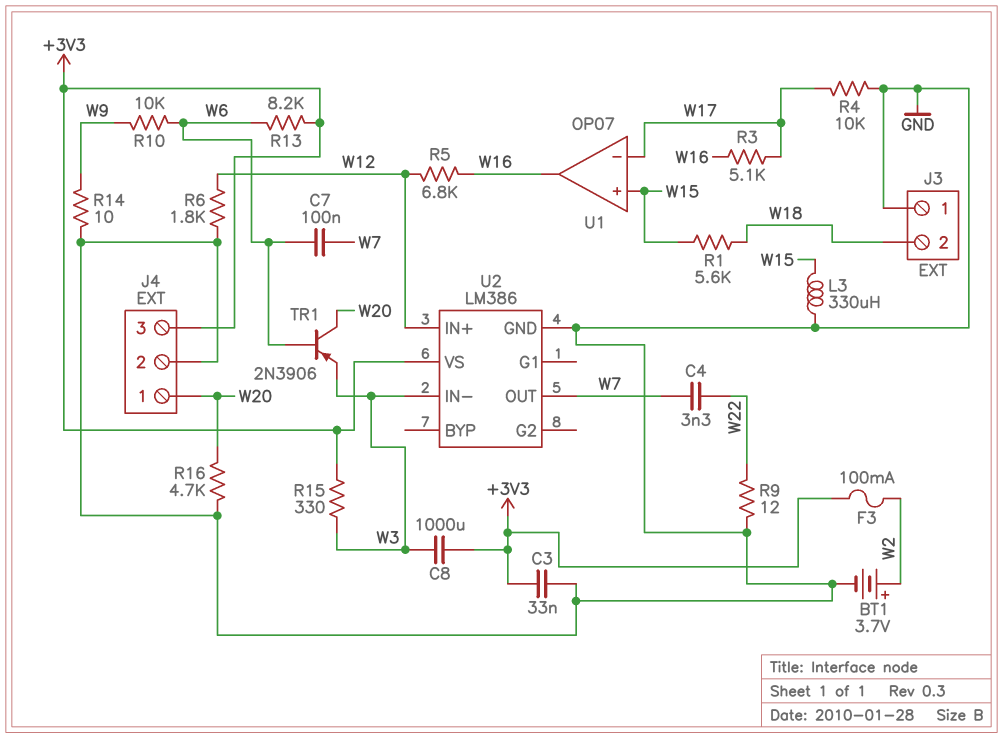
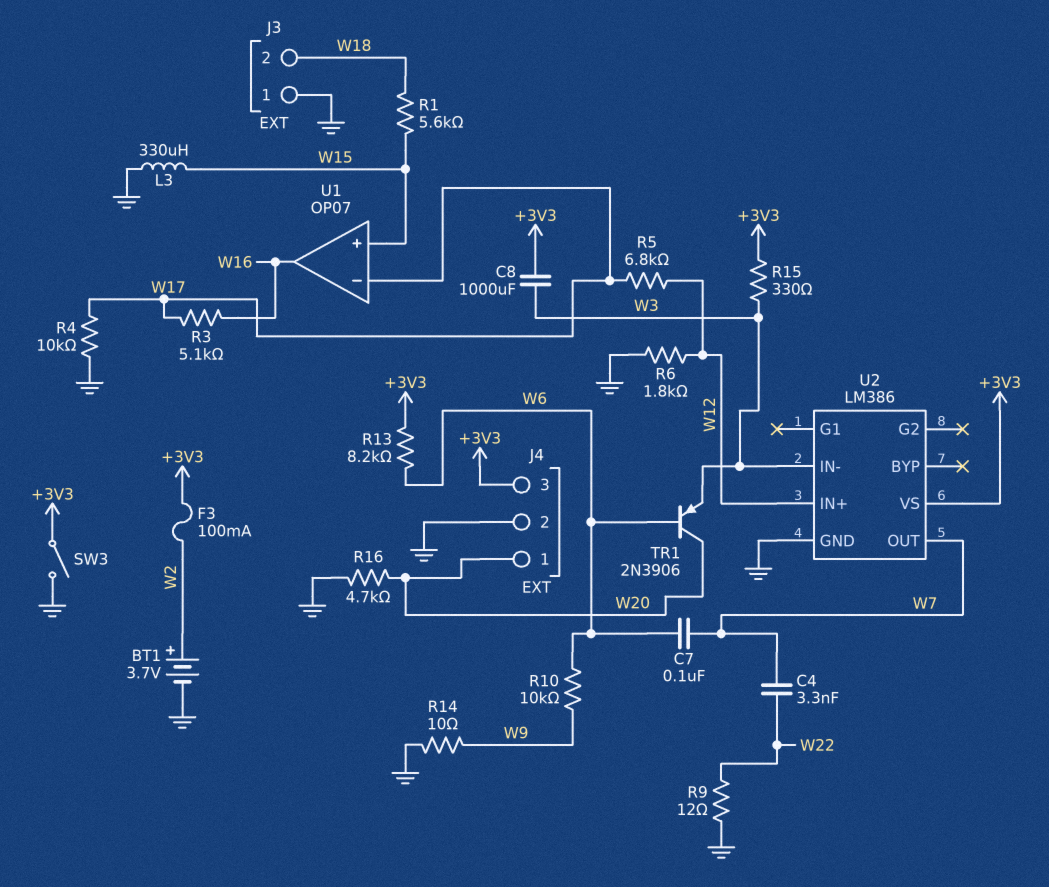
C3: 33nF (+3V3, GND) -> none
R5: 6.8k (W12, W16) -> 6.8k (W12, W17)
SW3: none -> switch (+3V3, GND)

